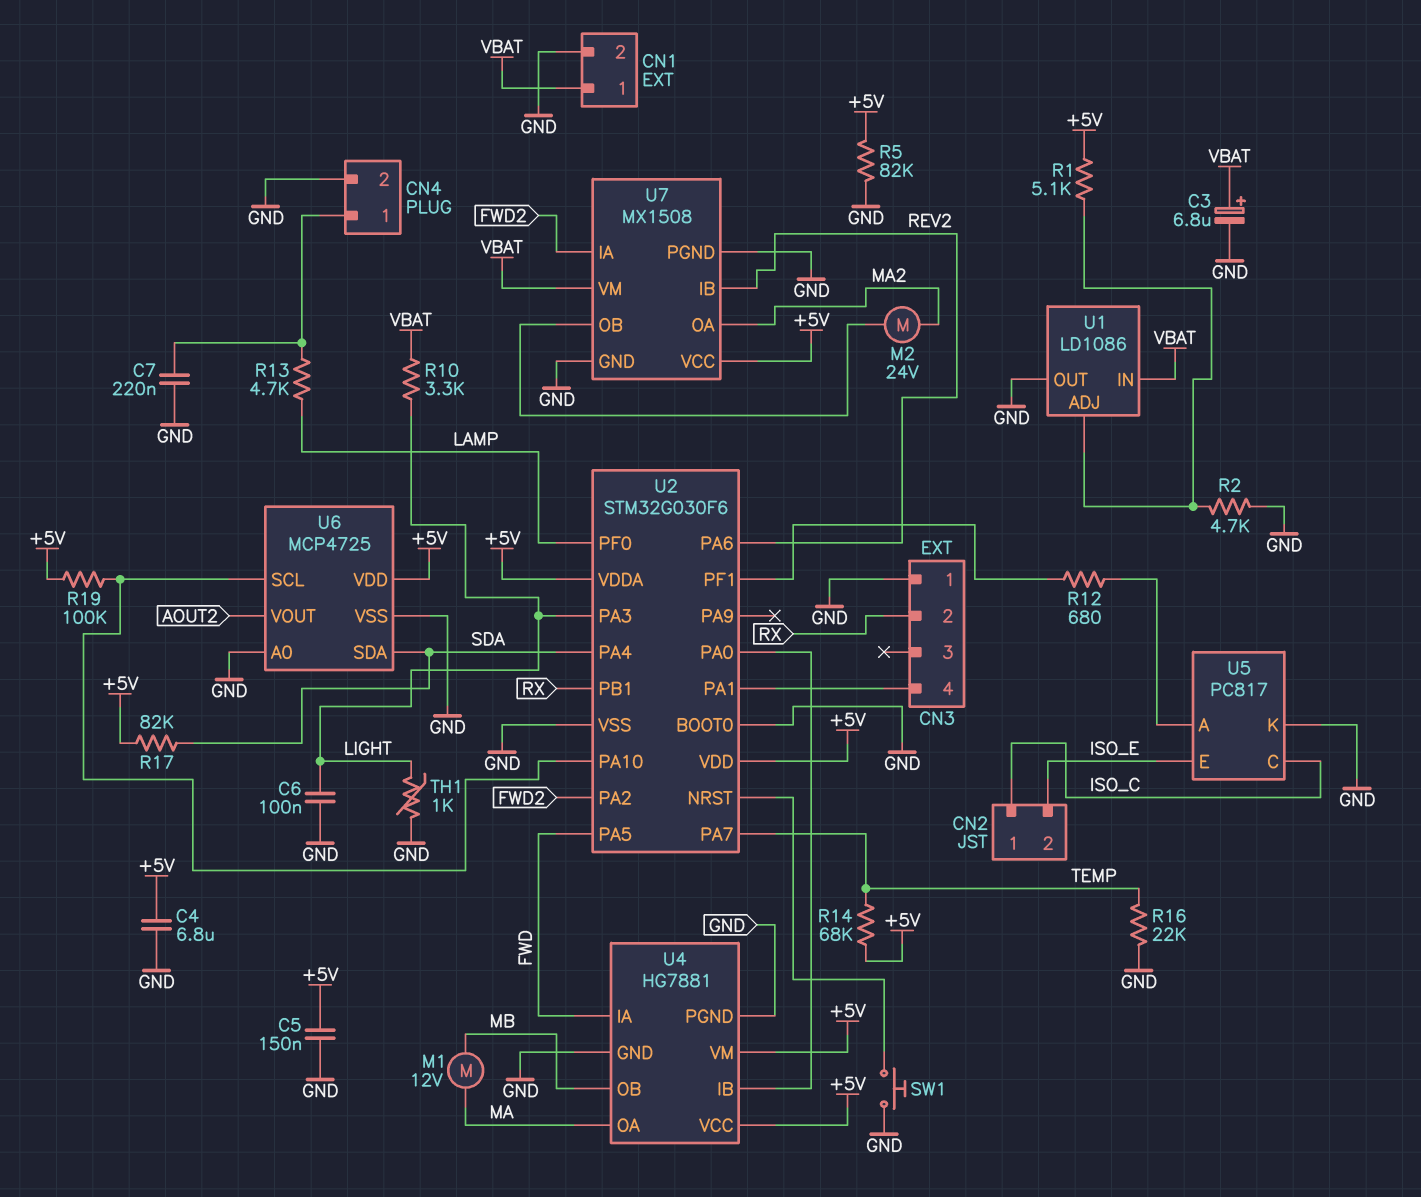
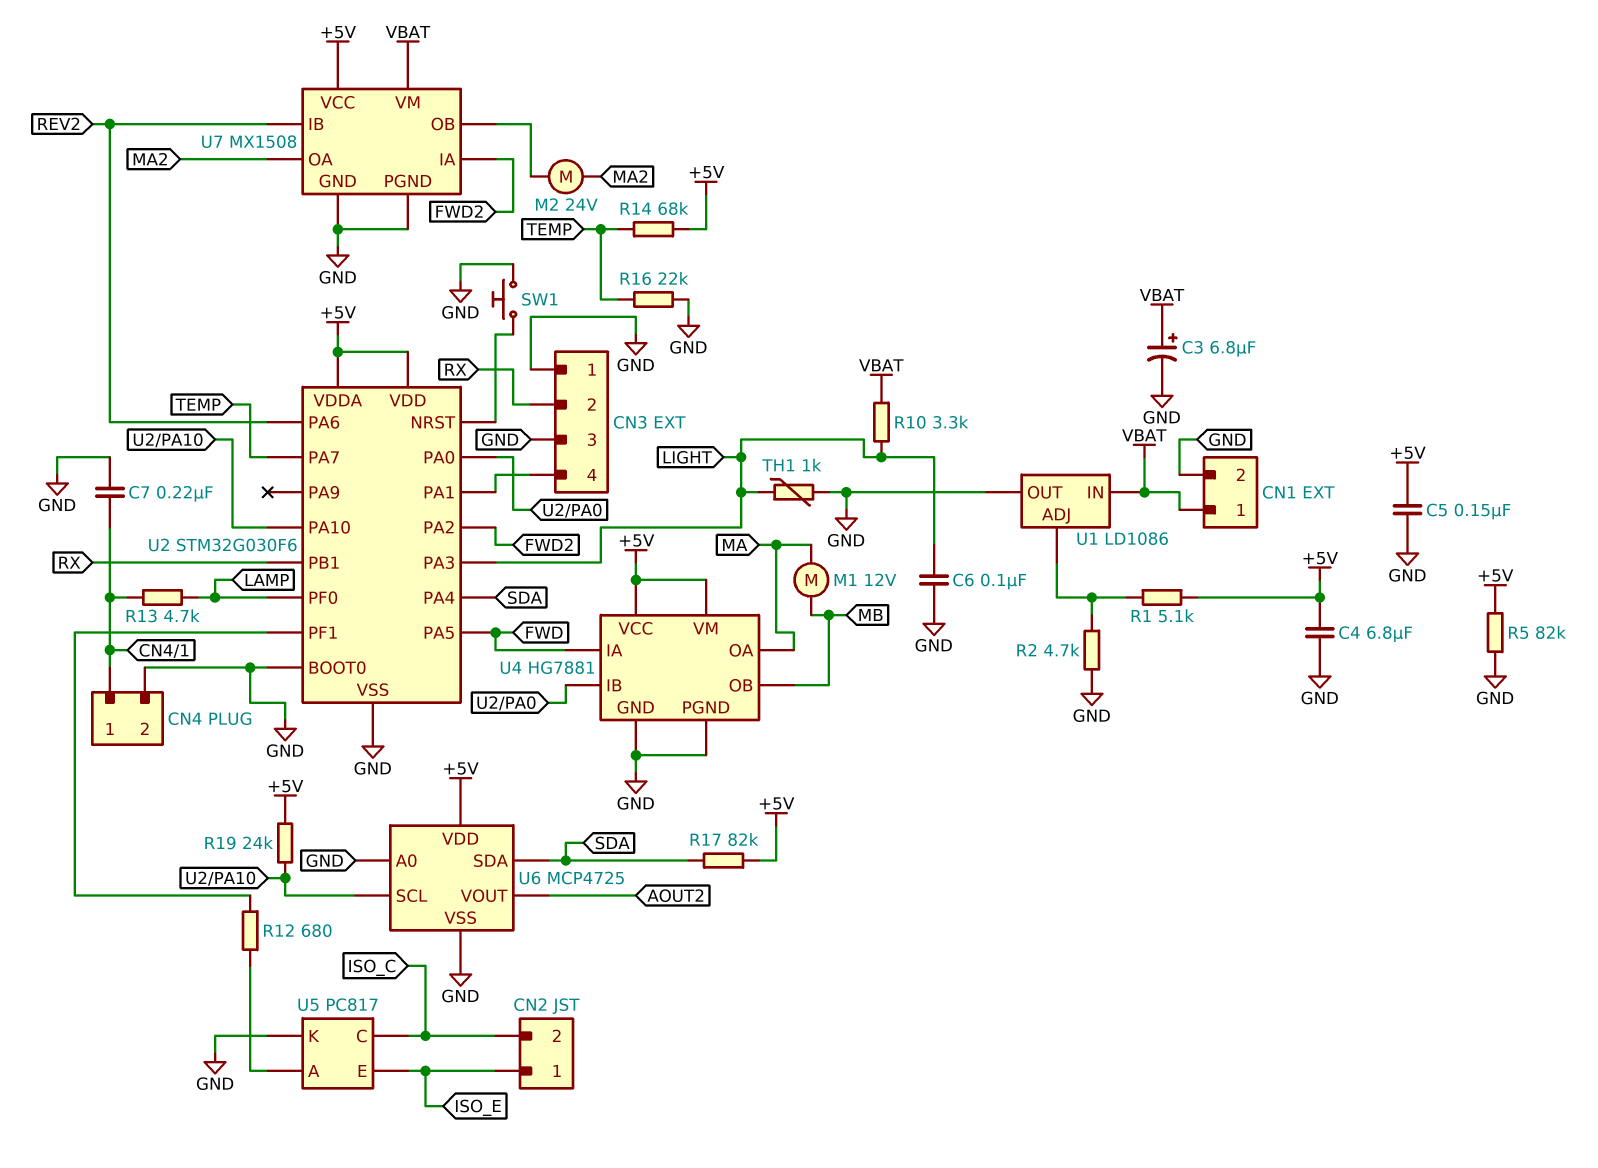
CN2 pin 1: ISO_C -> ISO_E
CN2 pin 2: ISO_E -> ISO_C
CN3 pin 3: none -> GND
R19: 100k (+5V, U2/PA10) -> 24k (+5V, U2/PA10)

